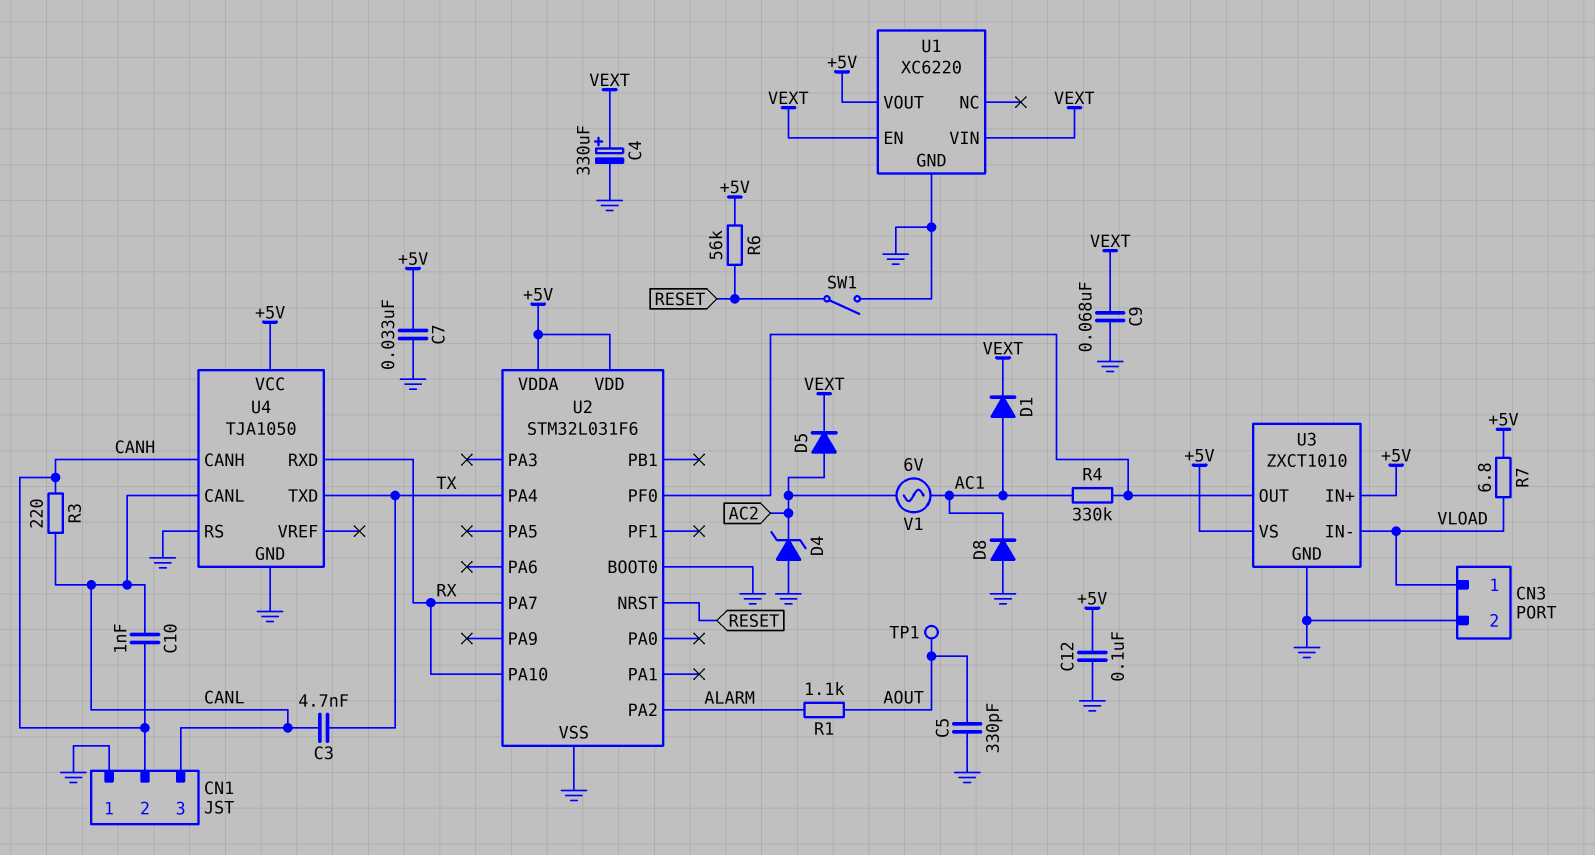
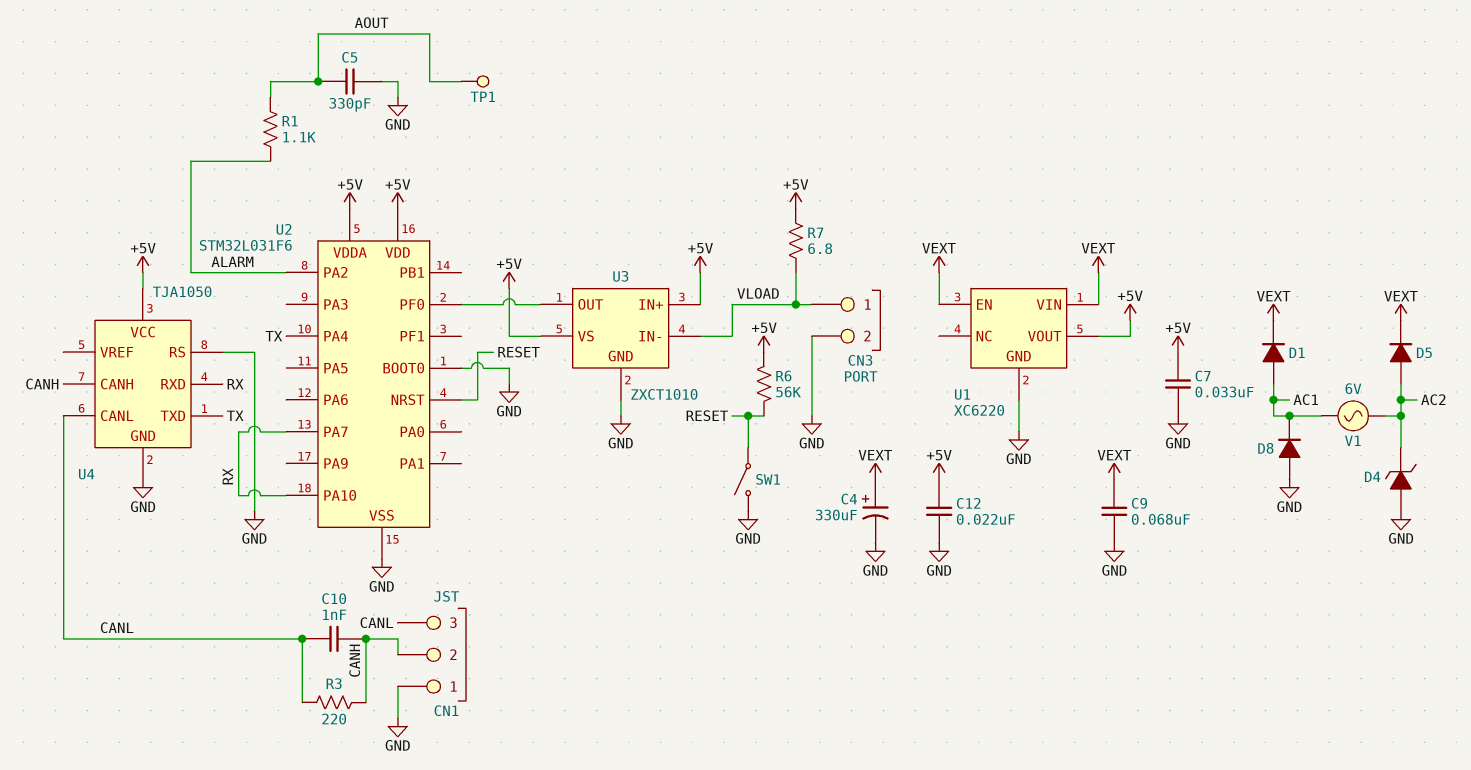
C3: 4.7nF (CANL, TX) -> none
C12: 100nF (+5V, GND) -> 22nF (+5V, GND)
R4: 330k (AC1, U2/PF0) -> none

